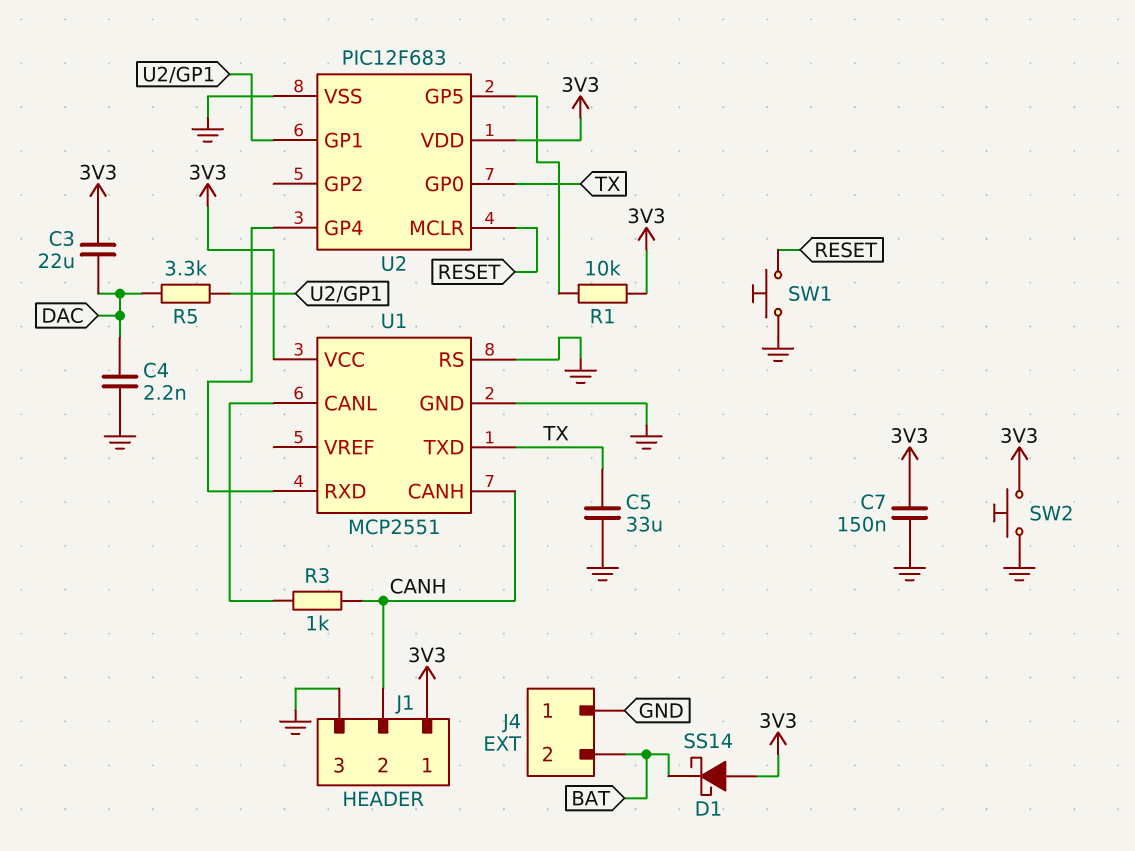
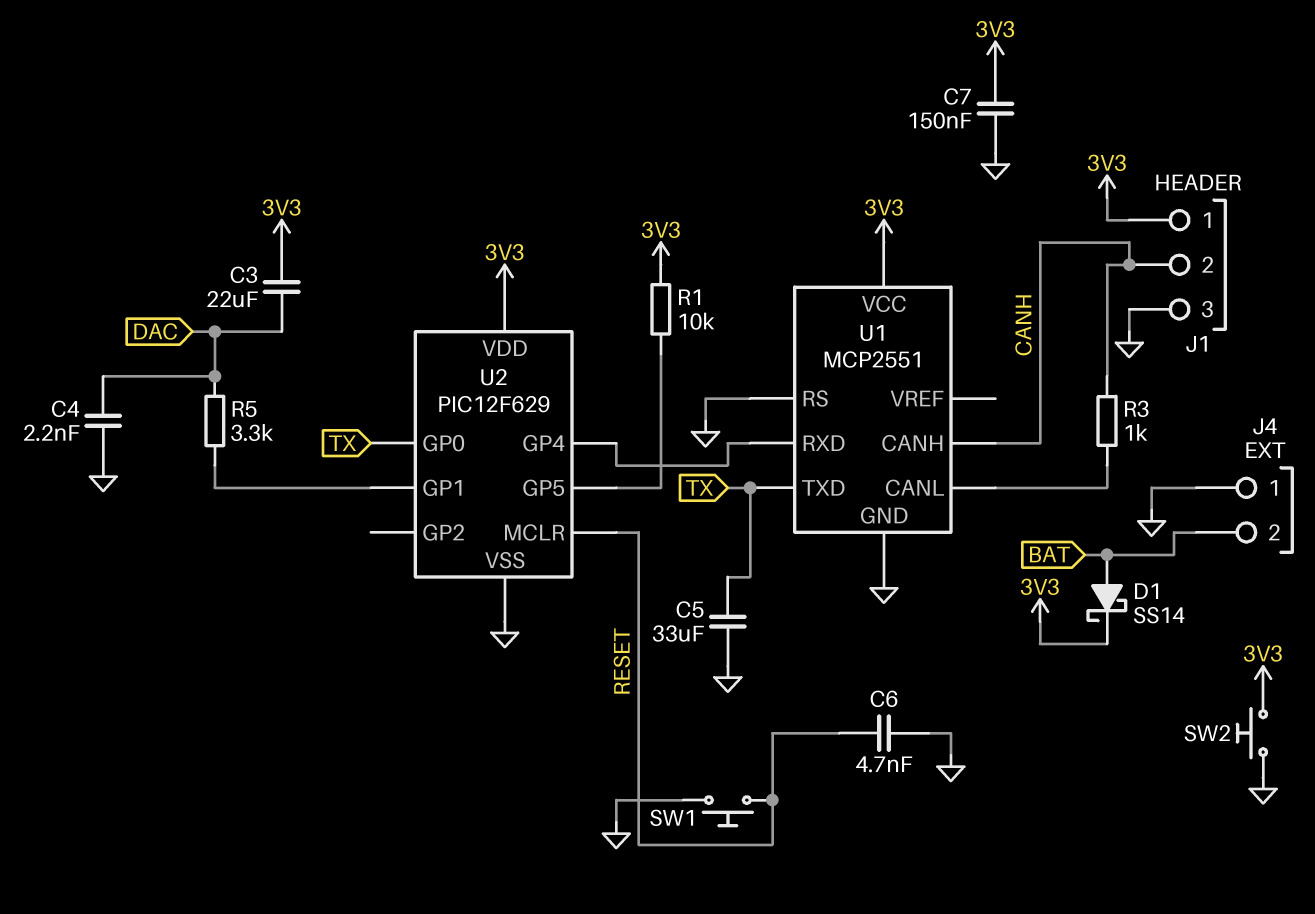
C6: none -> 4.7nF (GND, RESET)
D1: schottky SS14 (A 3V3, K BAT) -> schottky SS14 (A BAT, K 3V3)
U2: PIC12F683 -> PIC12F629

